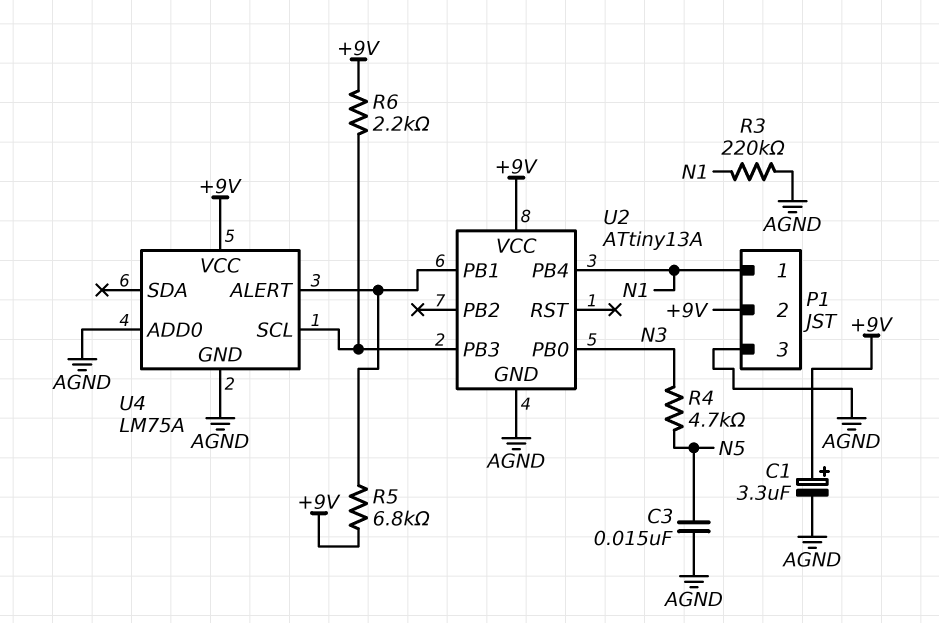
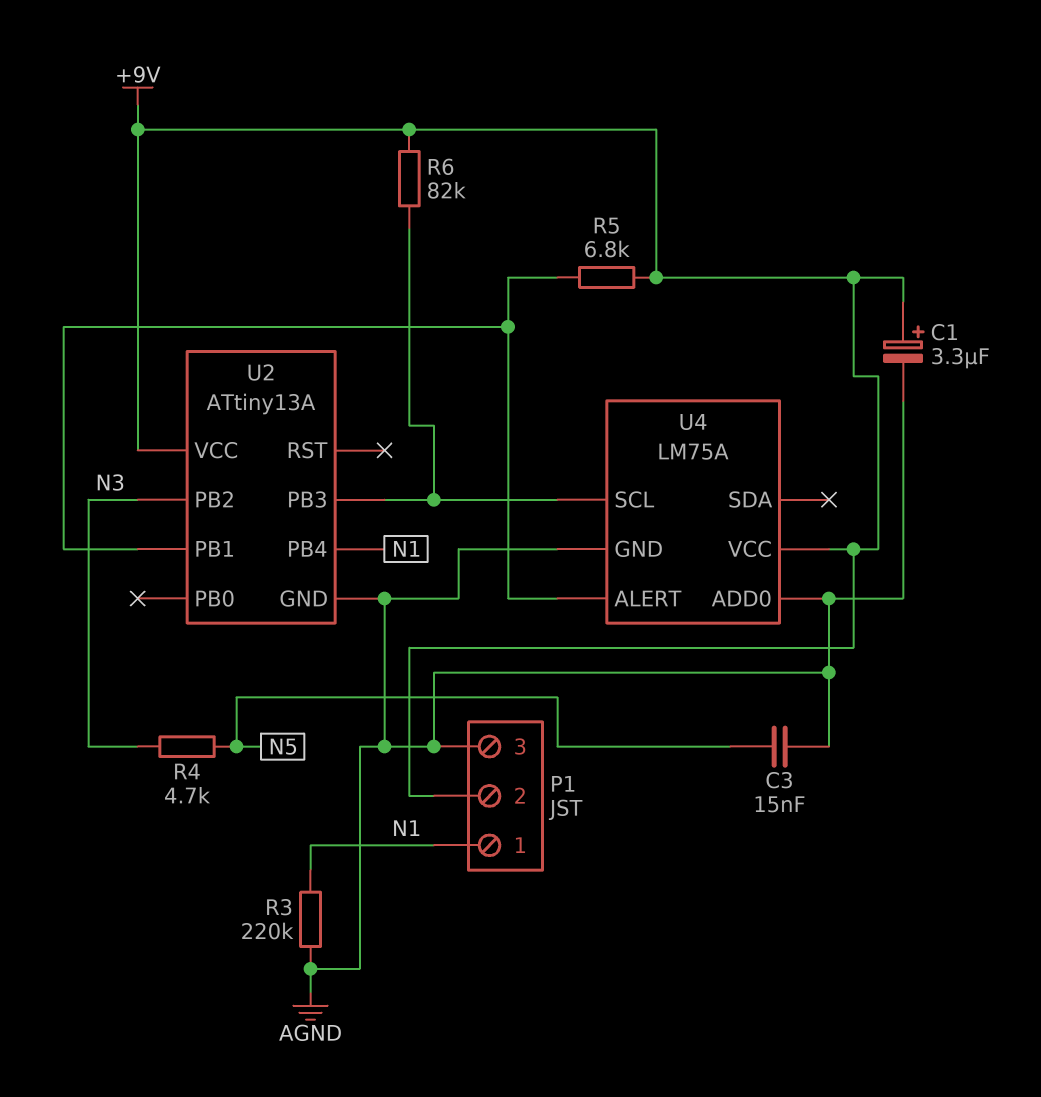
R6: 2.2k (+9V, U2/PB3) -> 82k (+9V, U2/PB3)
U2 pin PB0: N3 -> none
U2 pin PB2: none -> N3

